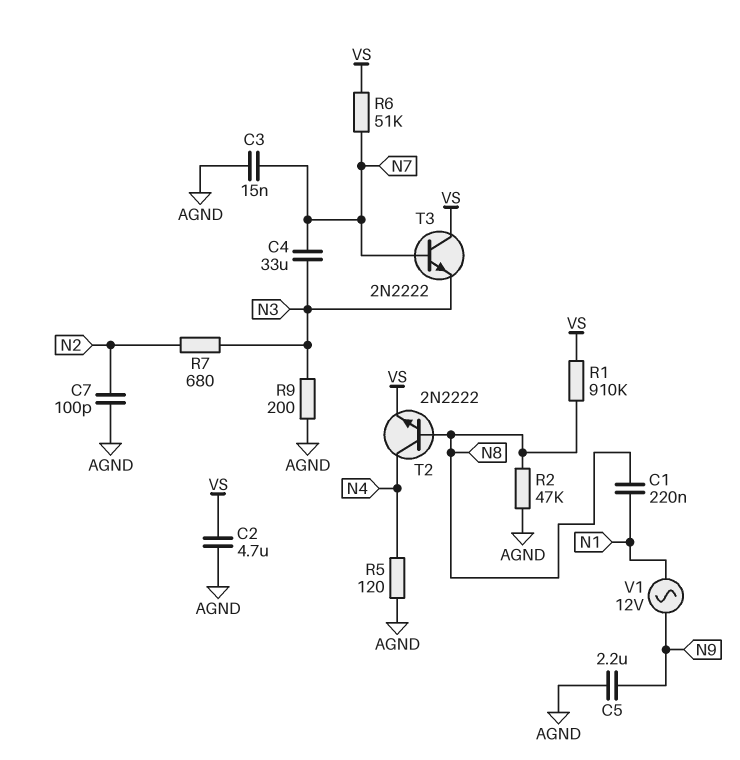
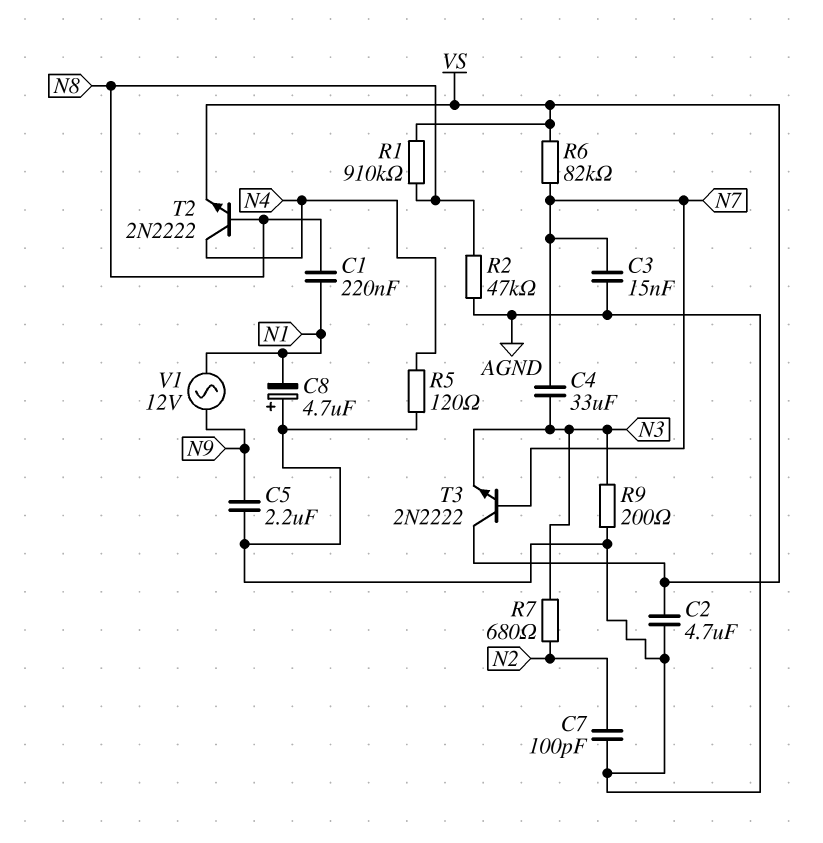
C8: none -> 4.7uF (plus AGND, minus N1)
R6: 51k (N7, VS) -> 82k (N7, VS)

